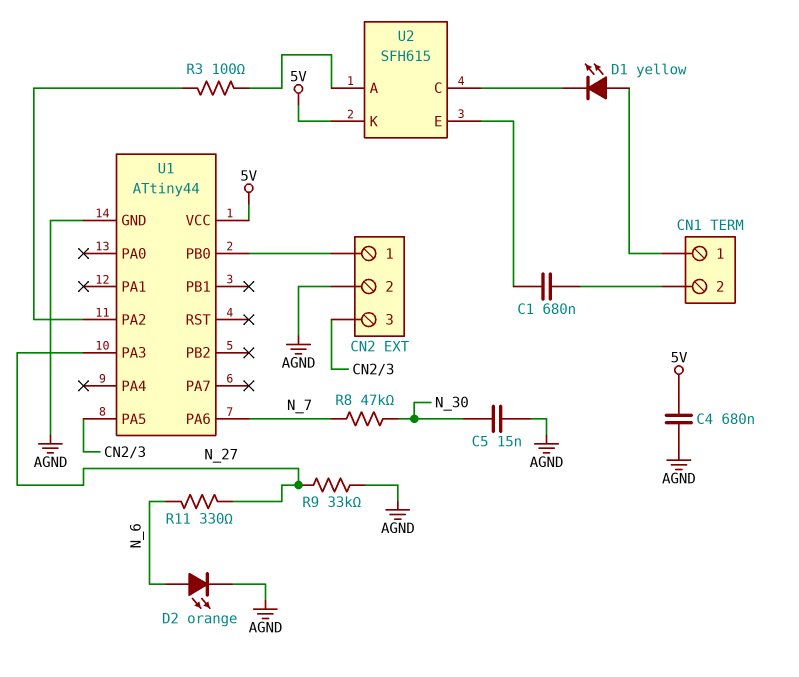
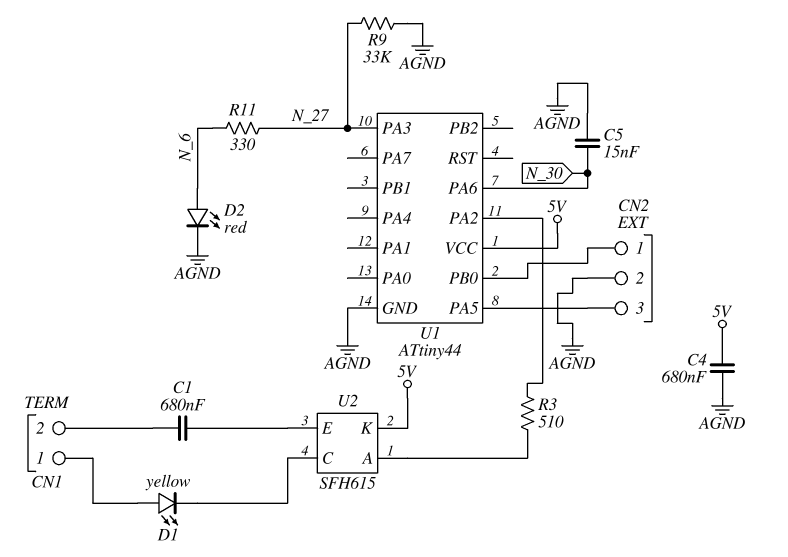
D2: LED orange (A N_6, K AGND) -> LED red (A N_6, K AGND)
R3: 100 (U1/PA2, U2/A) -> 510 (U1/PA2, U2/A)
R8: 47k (N_7, N_30) -> none
U1 pin PA6: N_7 -> N_30

